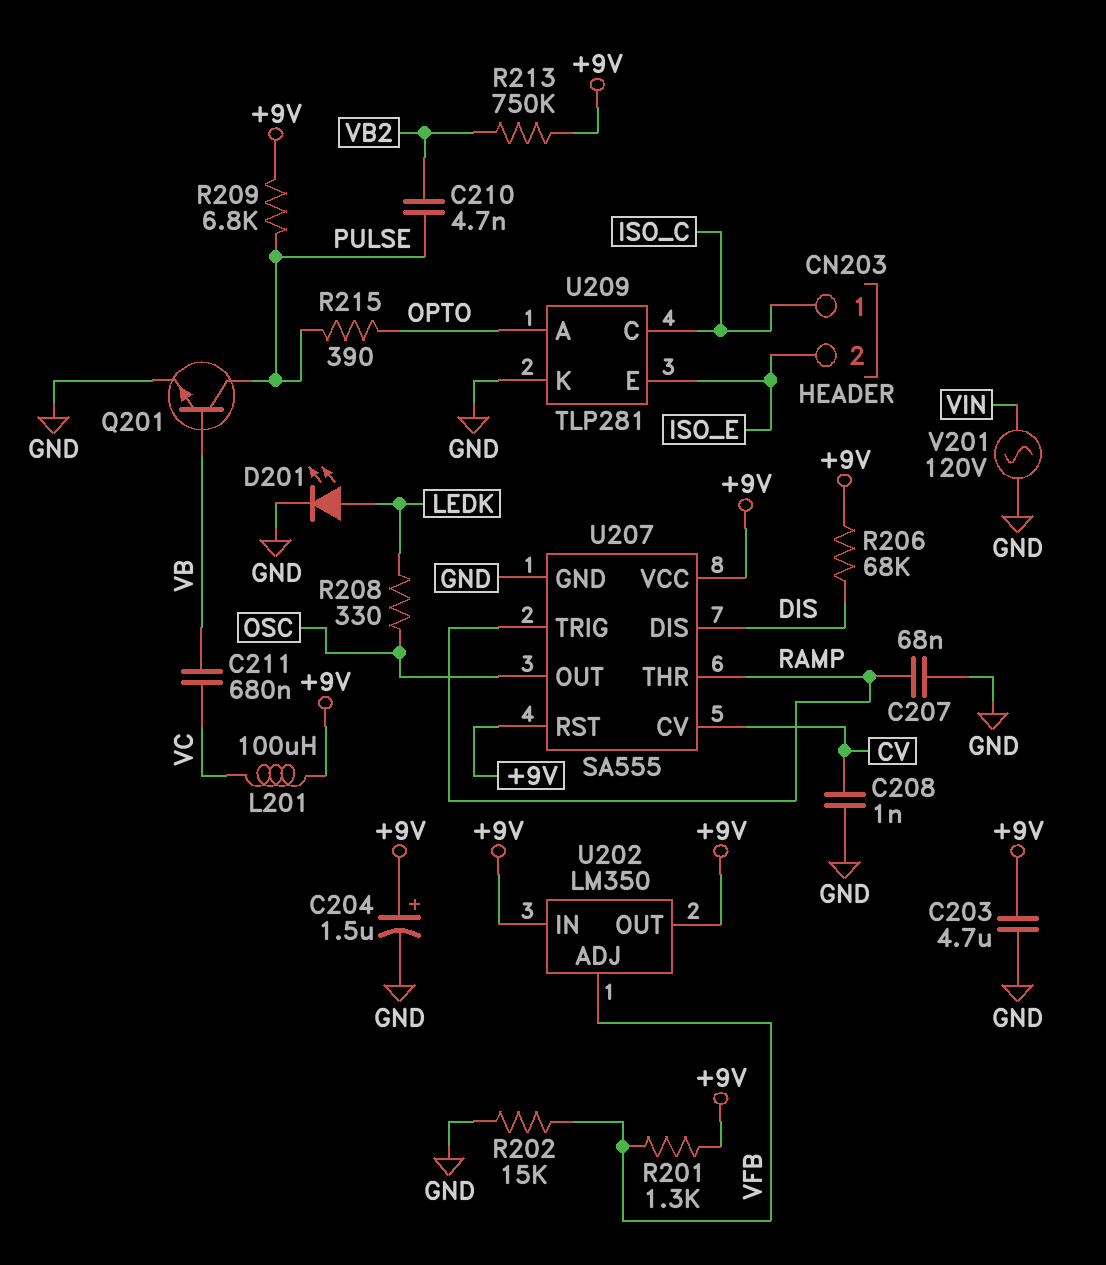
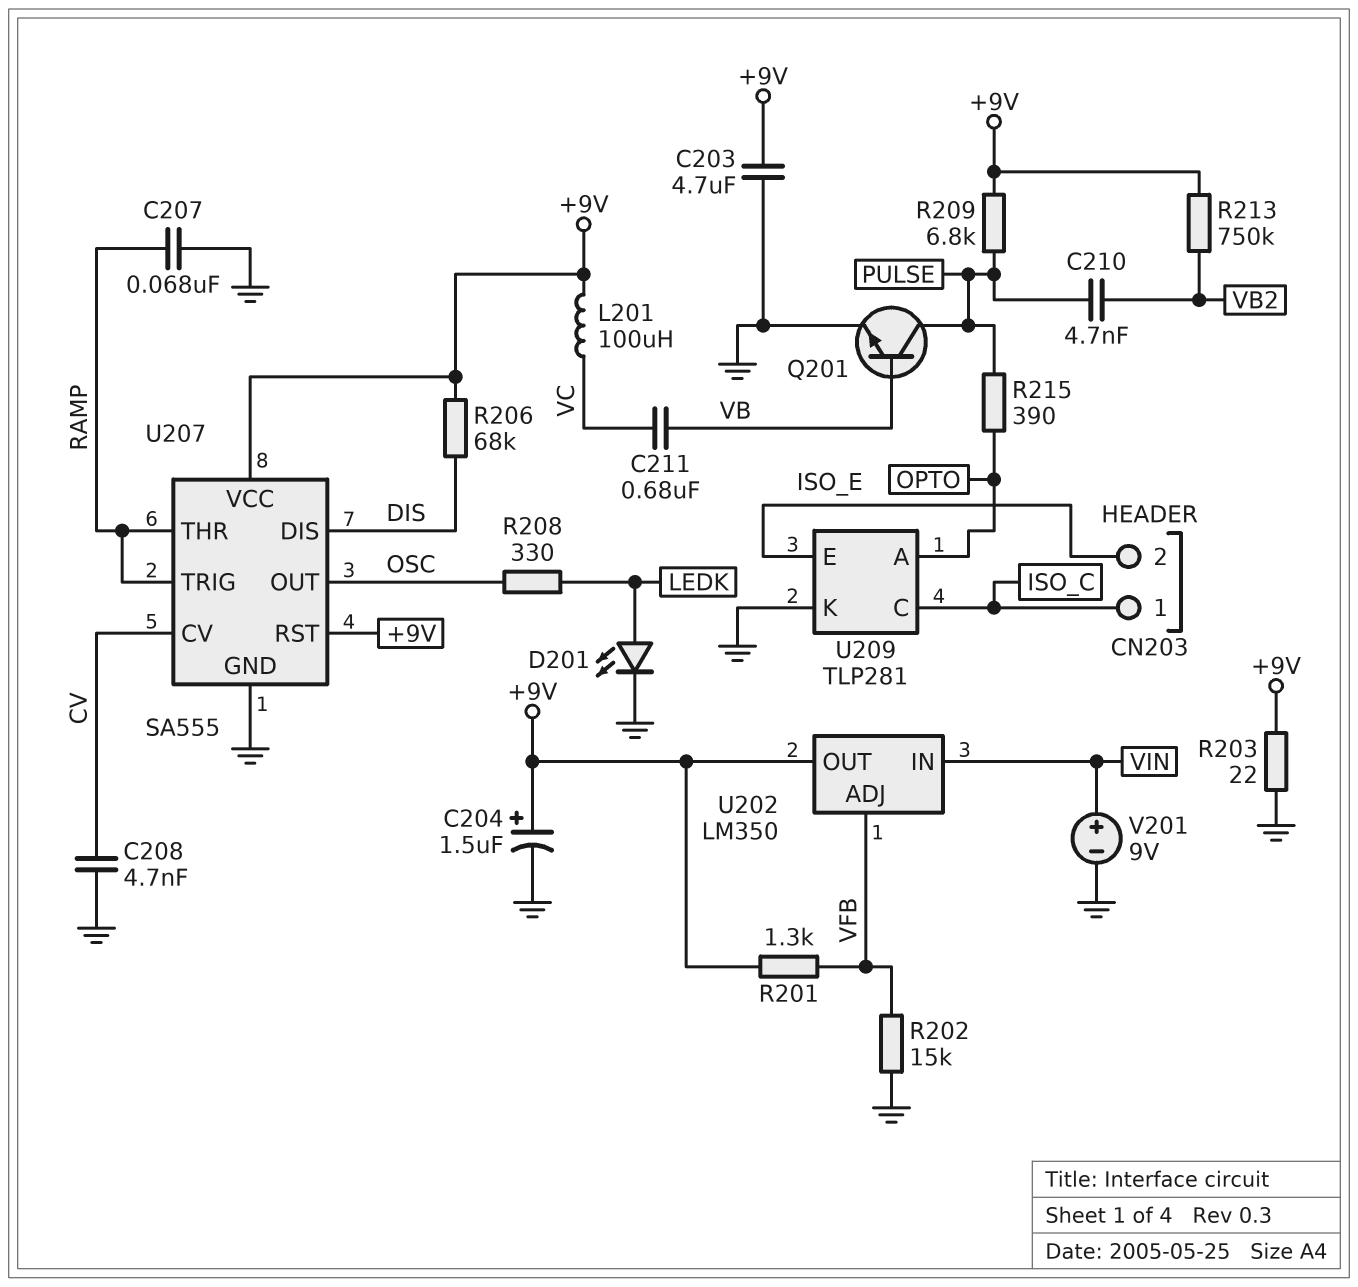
C208: 1nF (CV, GND) -> 4.7nF (CV, GND)
R203: none -> 22 (+9V, GND)
U202 pin IN: +9V -> VIN
V201: AC 120V (GND, VIN) -> 9V (plus VIN, minus GND)

